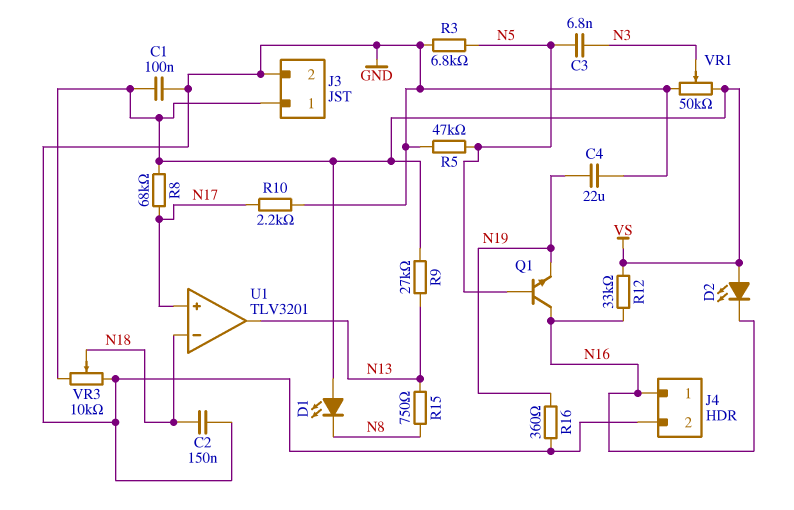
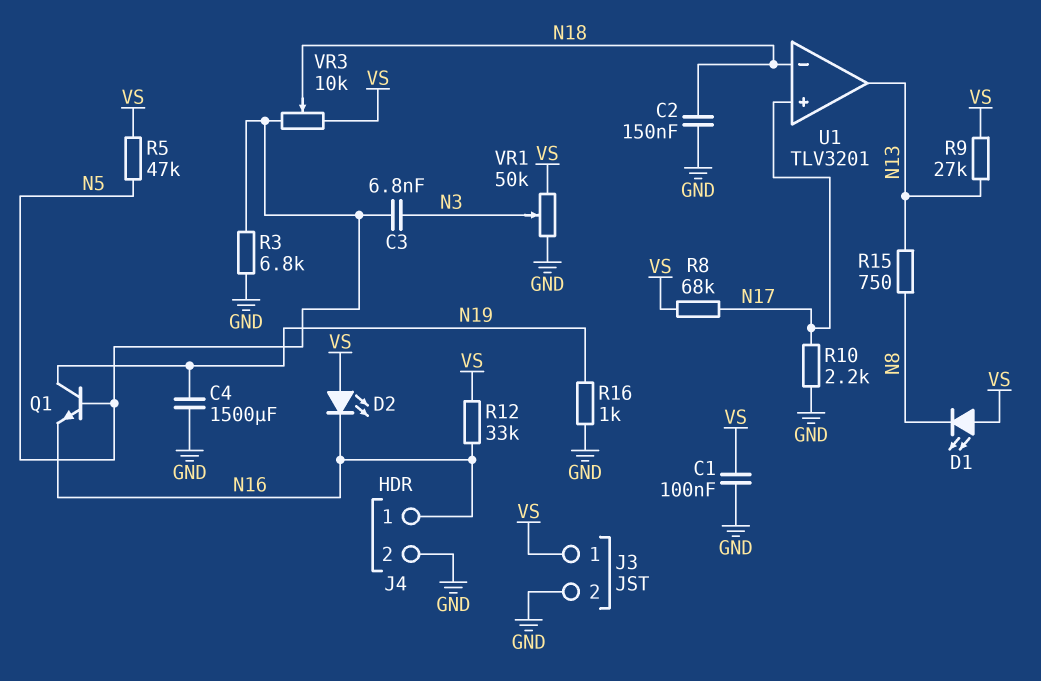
C4: 22uF (GND, N19) -> 1500uF (GND, N19)
Q1: NPN (B N5, C N16, E N19) -> NPN (B N5, C N19, E N16)
R5: 47k (GND, N5) -> 47k (N5, VS)
R16: 360 (GND, N19) -> 1k (GND, N19)
VR3: 10k (GND, VS, wiper N18) -> 10k (N5, VS, wiper N18)

